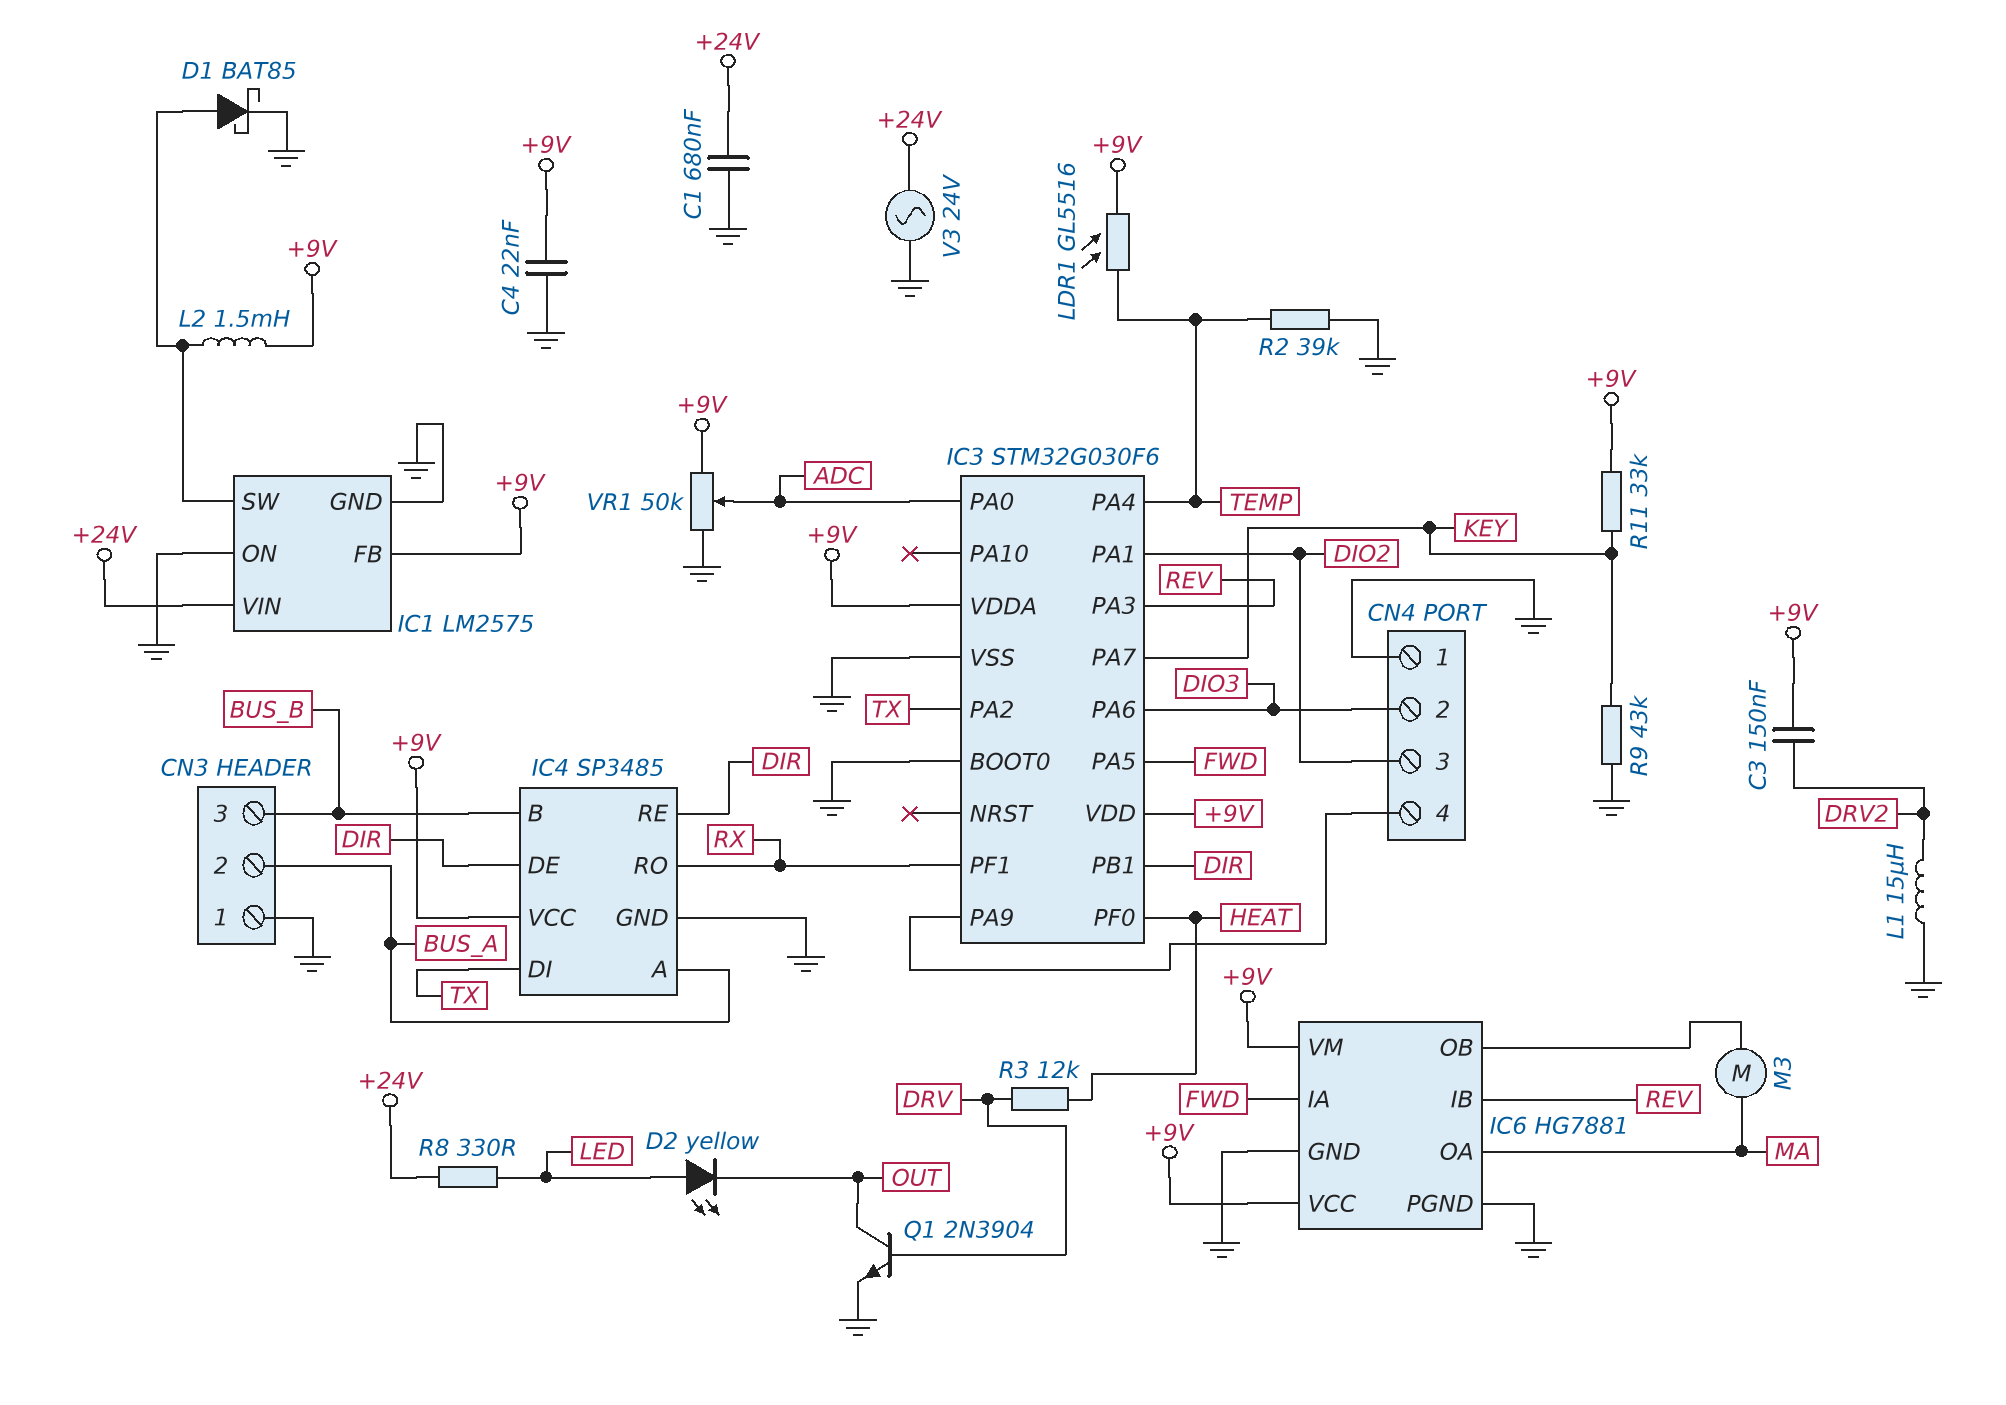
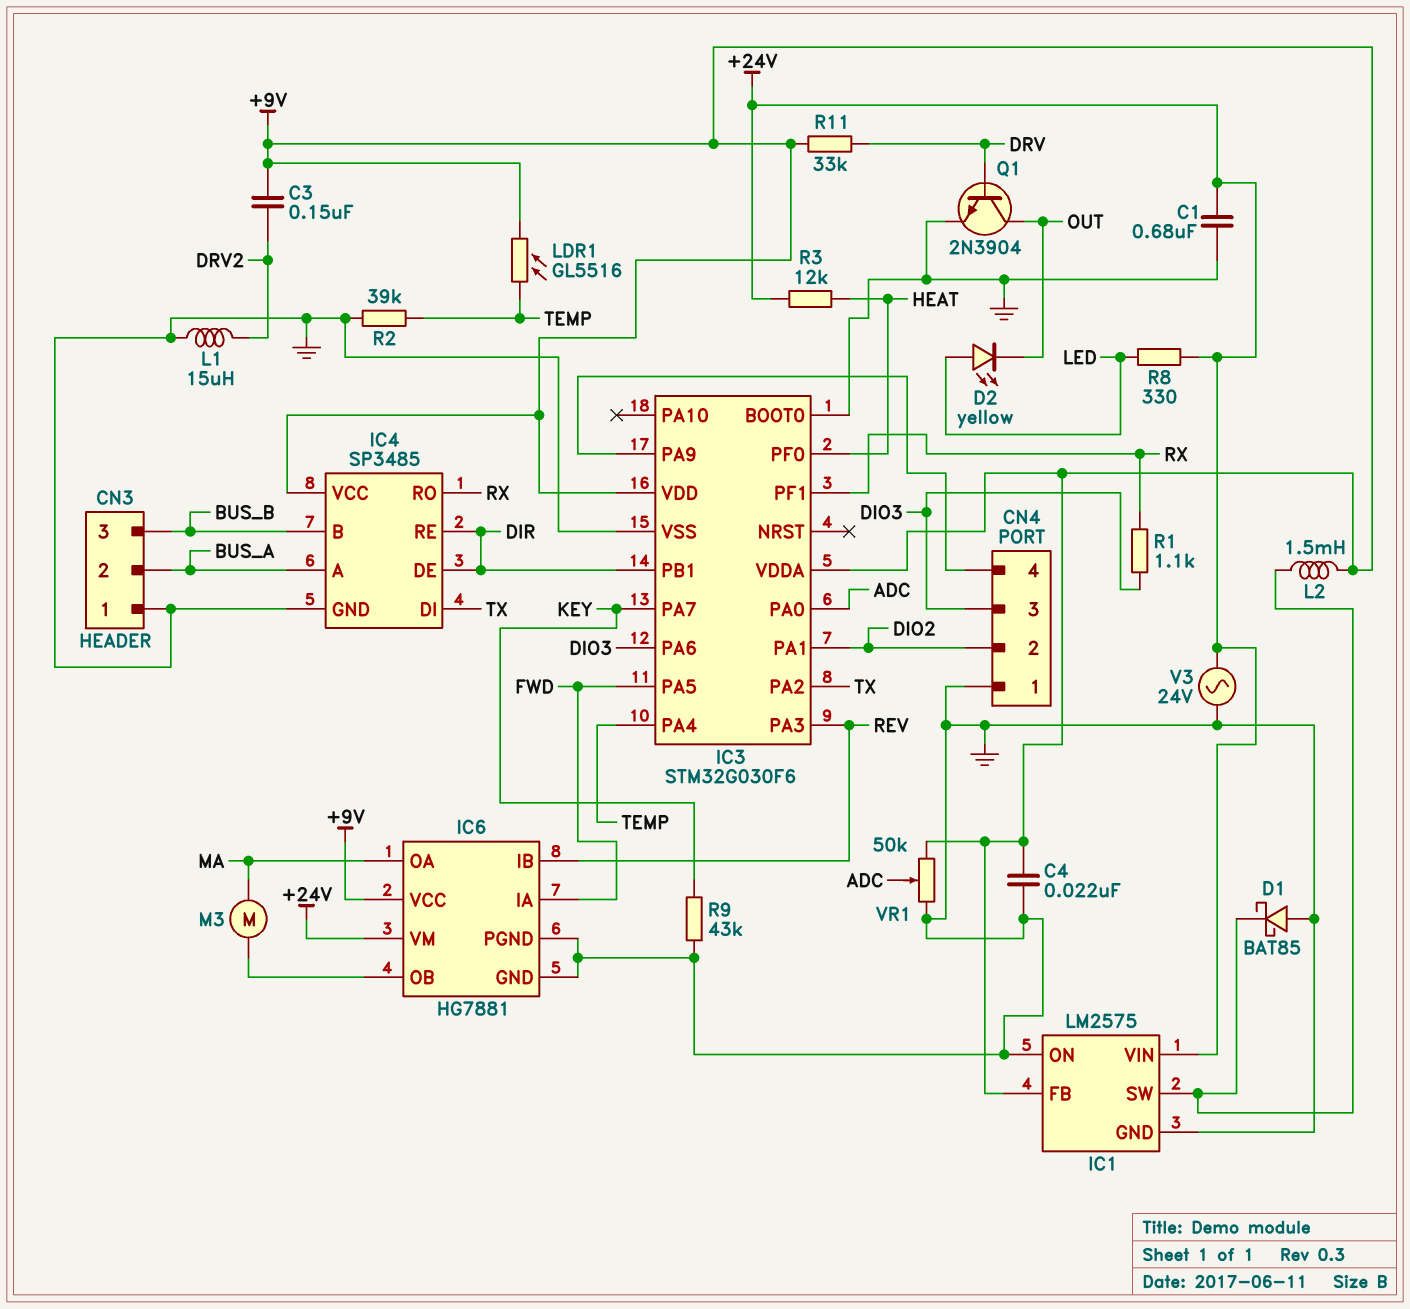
CN4 pin 2: DIO3 -> DIO2
CN4 pin 3: DIO2 -> DIO3
D1: schottky BAT85 (A IC1/SW, K GND) -> schottky BAT85 (A GND, K IC1/SW)
IC6 pin VM: +9V -> +24V
R1: none -> 1.1k (DIO3, RX)
R3: 12k (DRV, HEAT) -> 12k (+24V, HEAT)
R11: 33k (+9V, KEY) -> 33k (+9V, DRV)

